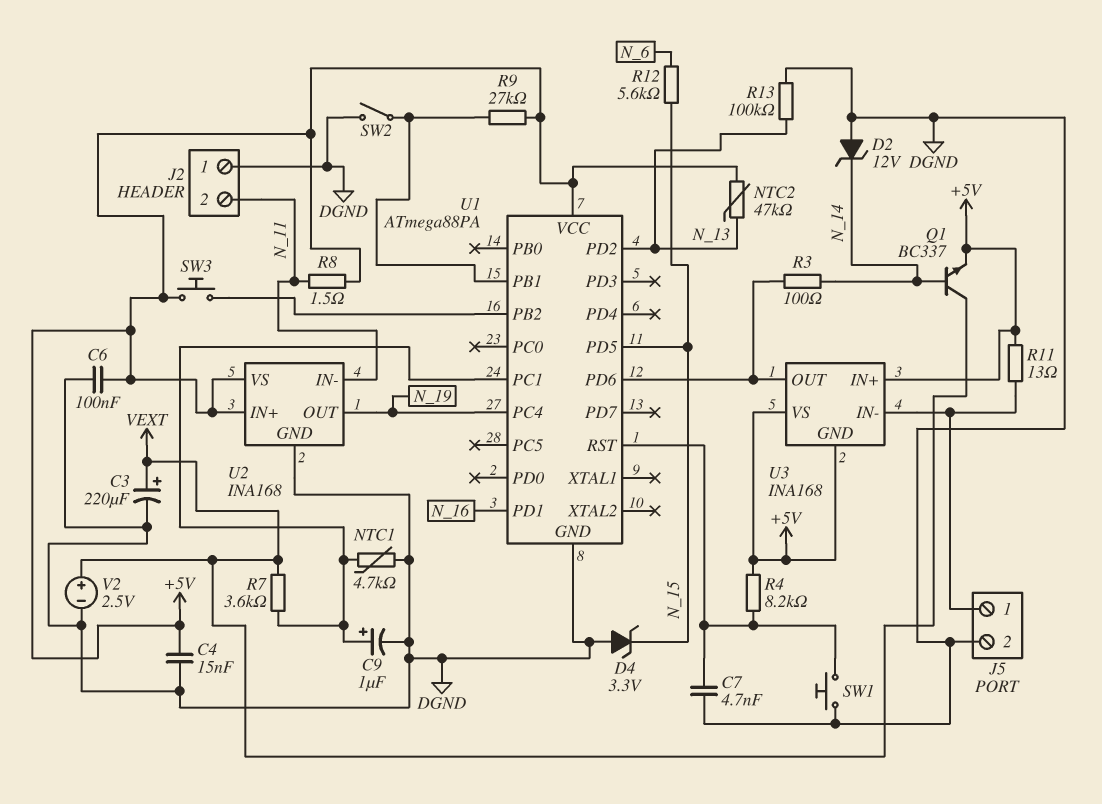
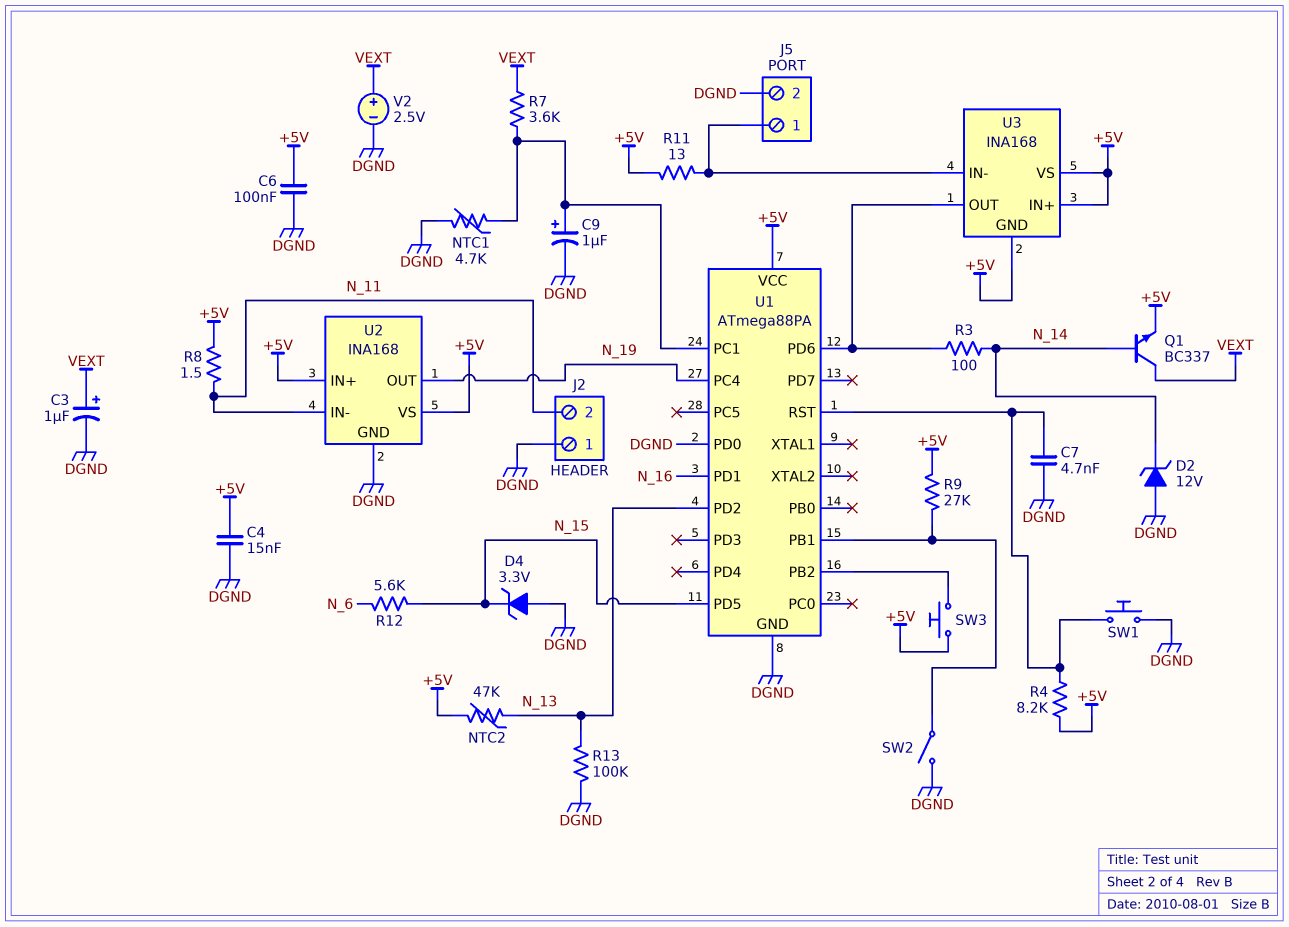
C3: 220uF (plus VEXT, minus DGND) -> 1uF (plus VEXT, minus DGND)
U1 pin PD0: none -> DGND

